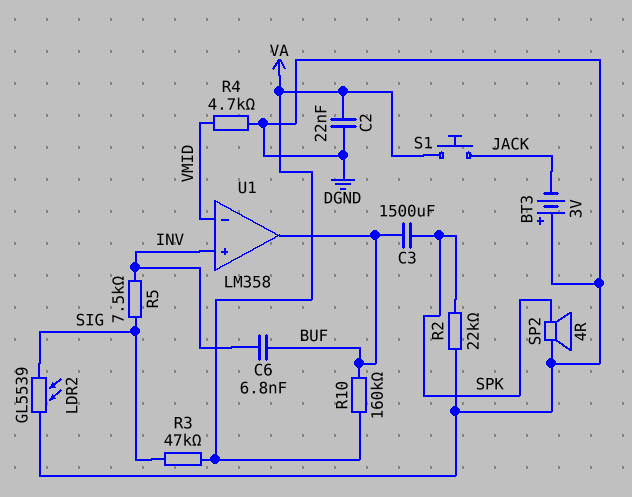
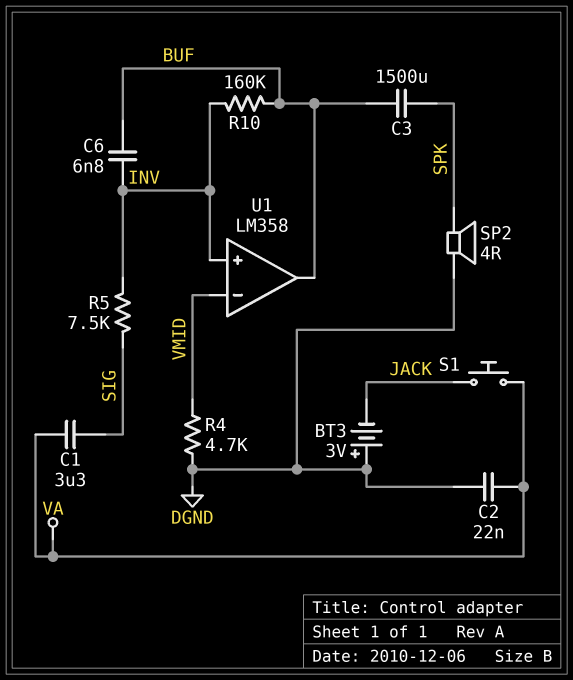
C1: none -> 3.3uF (SIG, VA)
LDR2: GL5539 (DGND, SIG) -> none
R2: 22k (DGND, SPK) -> none
R3: 47k (SIG, VA) -> none
R10: 160k (BUF, VA) -> 160k (BUF, INV)

